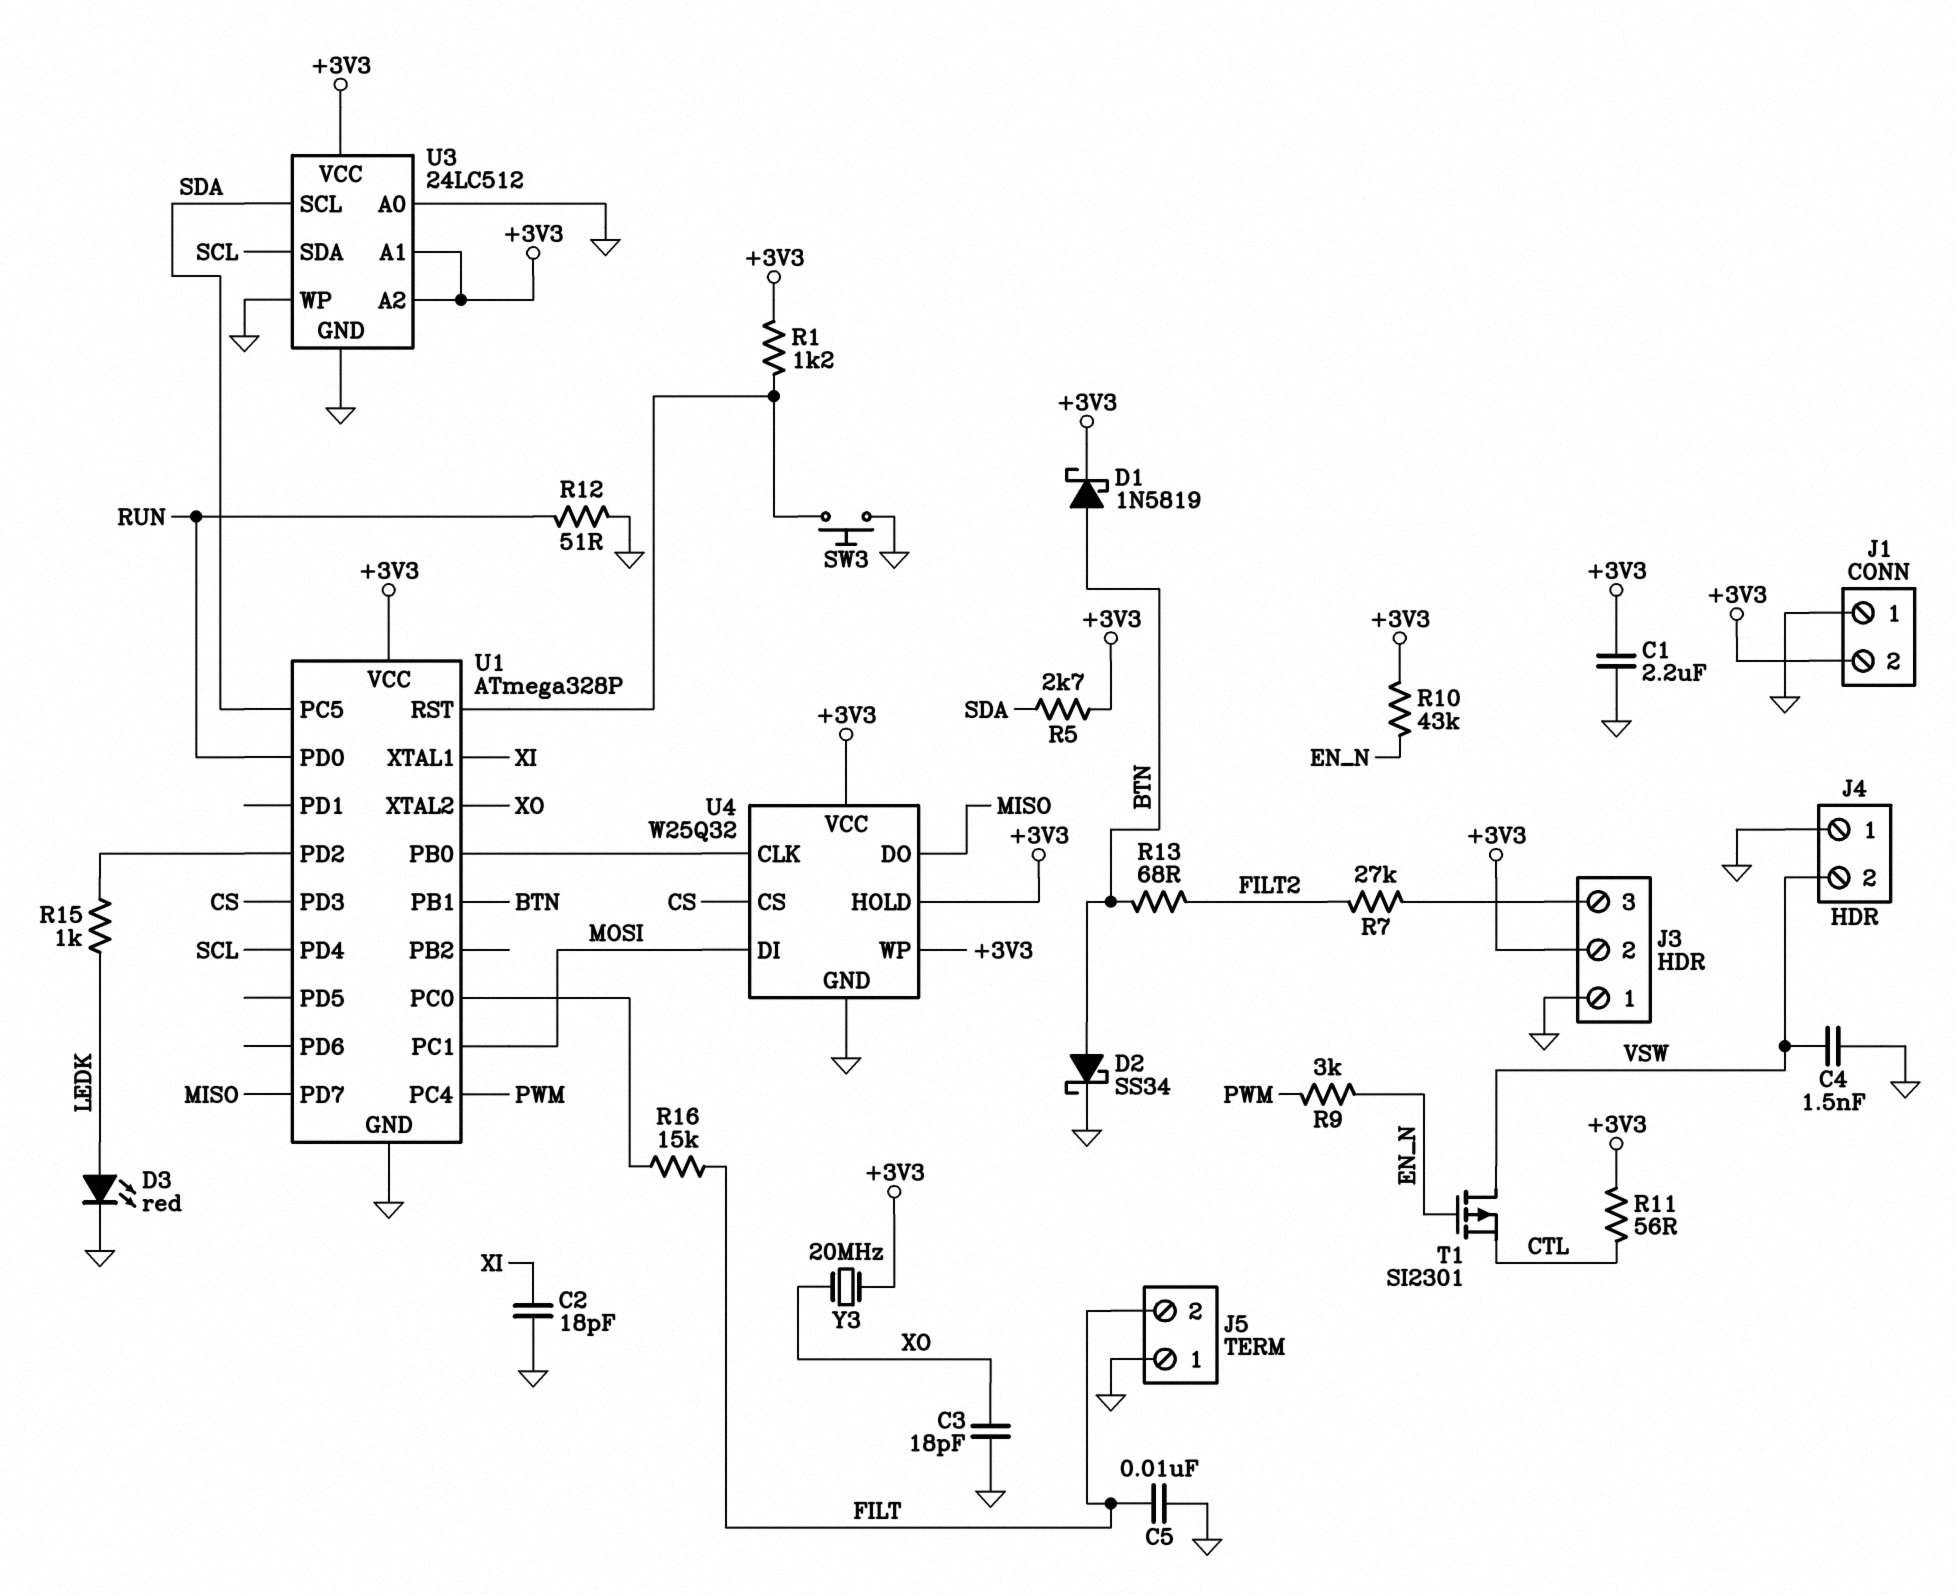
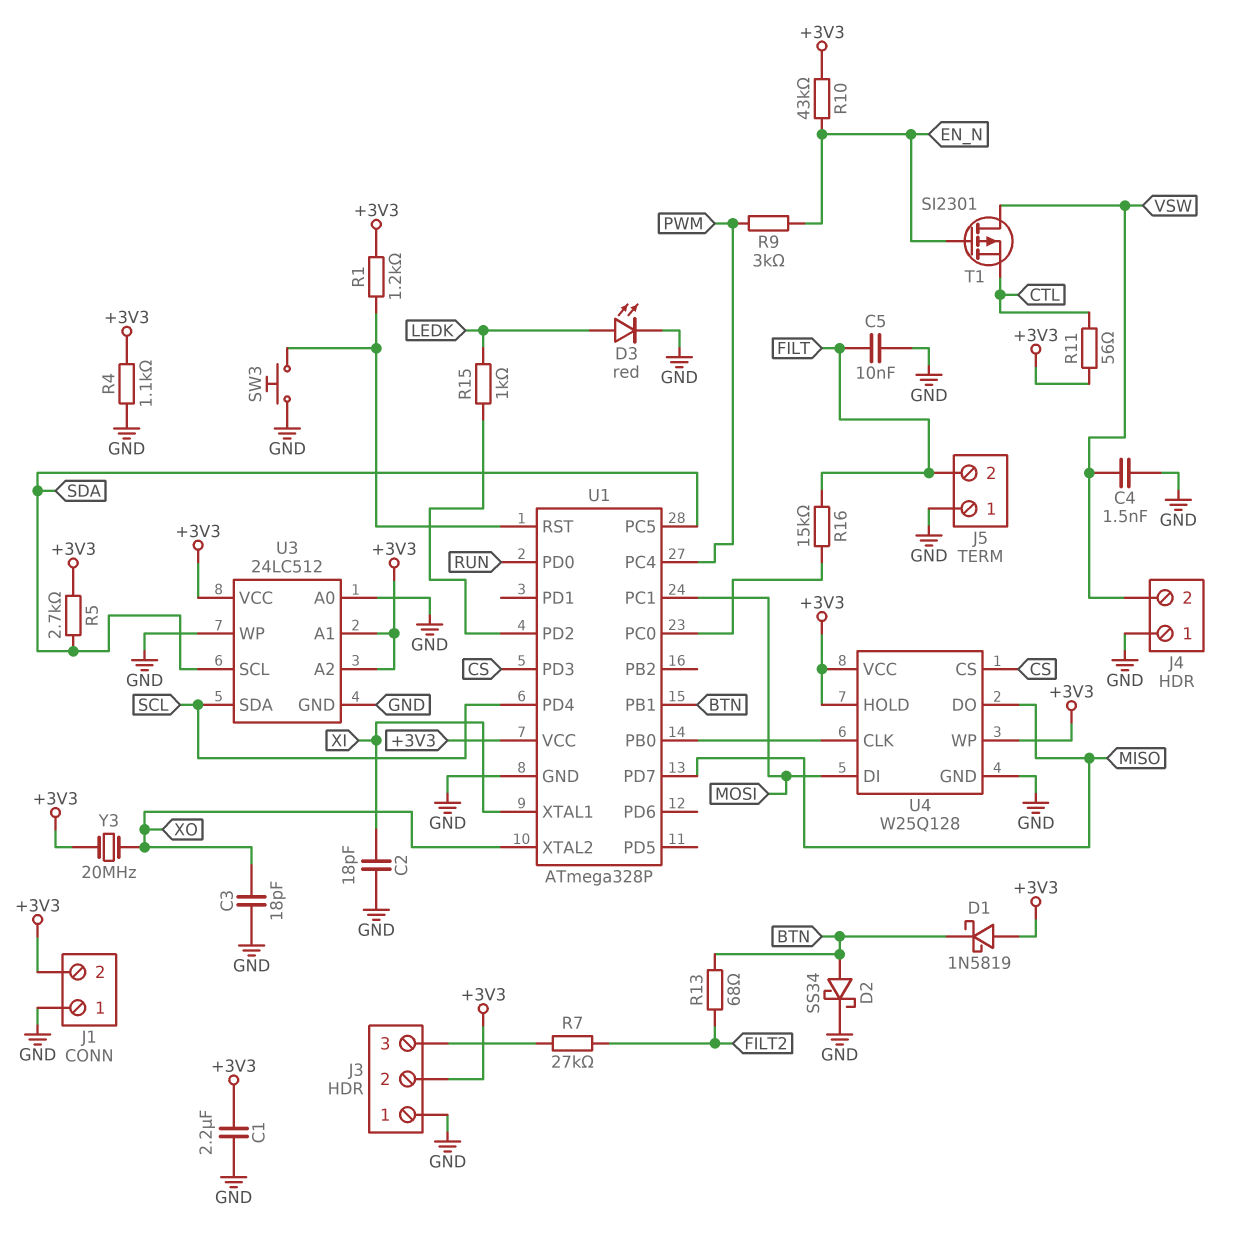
D1: schottky 1N5819 (A BTN, K +3V3) -> schottky 1N5819 (A +3V3, K BTN)
R4: none -> 1.1k (+3V3, GND)
R12: 51 (GND, RUN) -> none
U4: W25Q32 -> W25Q128

